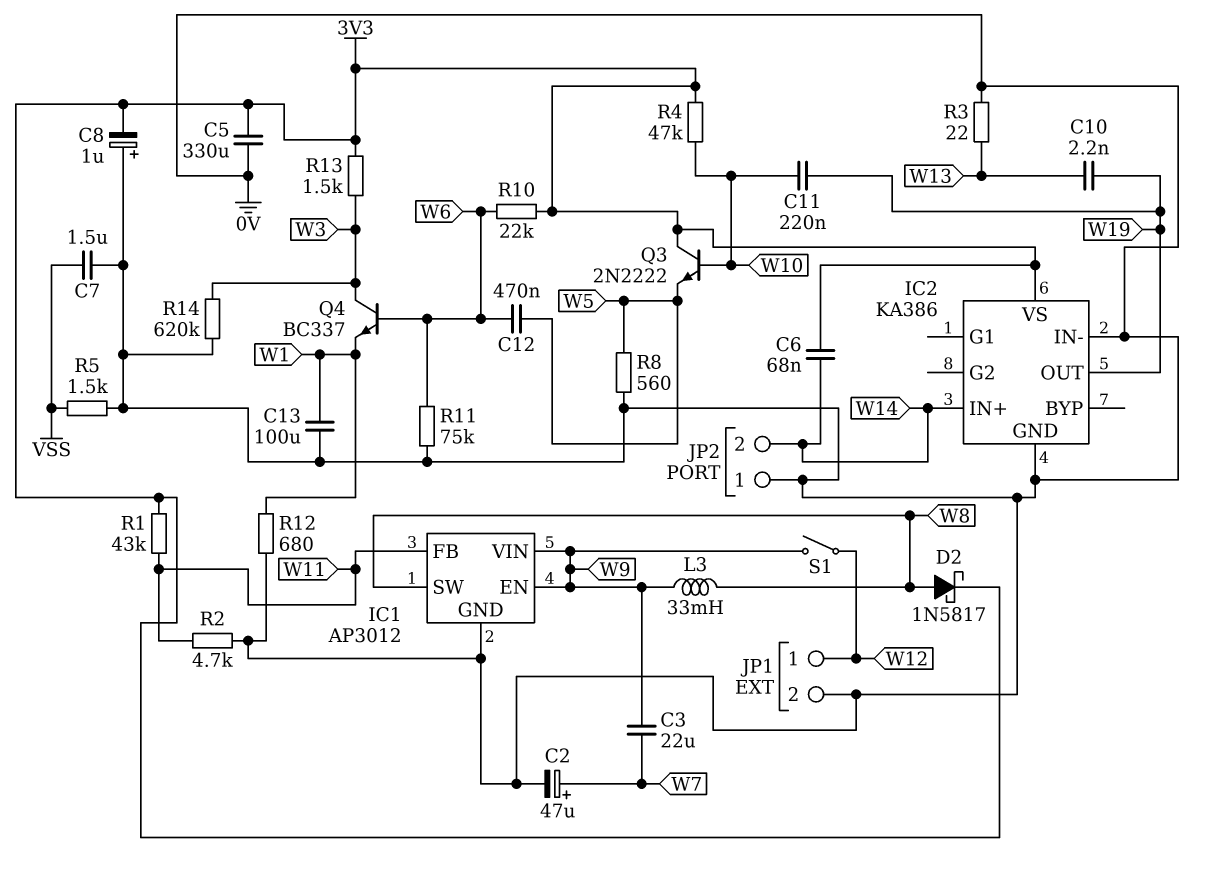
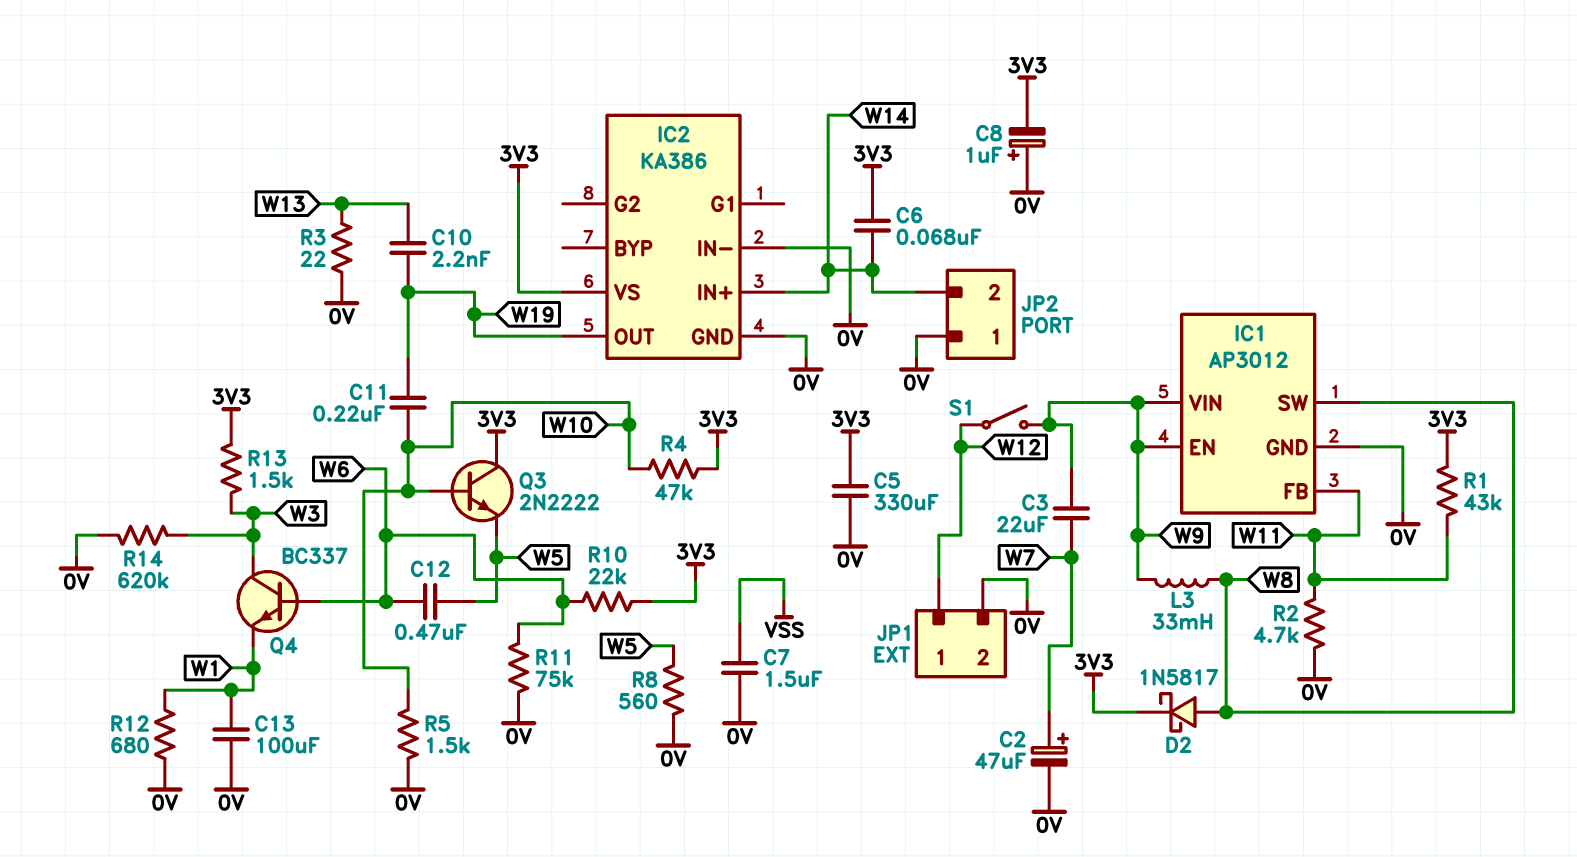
R5: 1.5k (0V, VSS) -> 1.5k (0V, W10)

